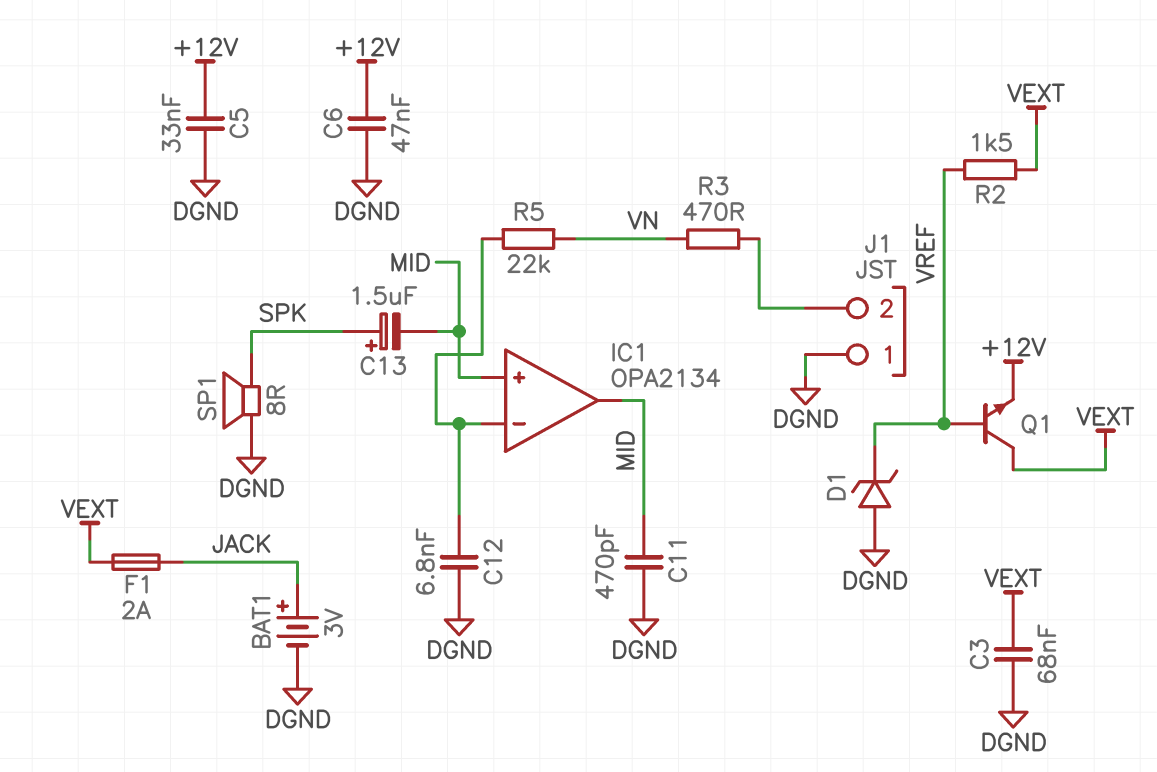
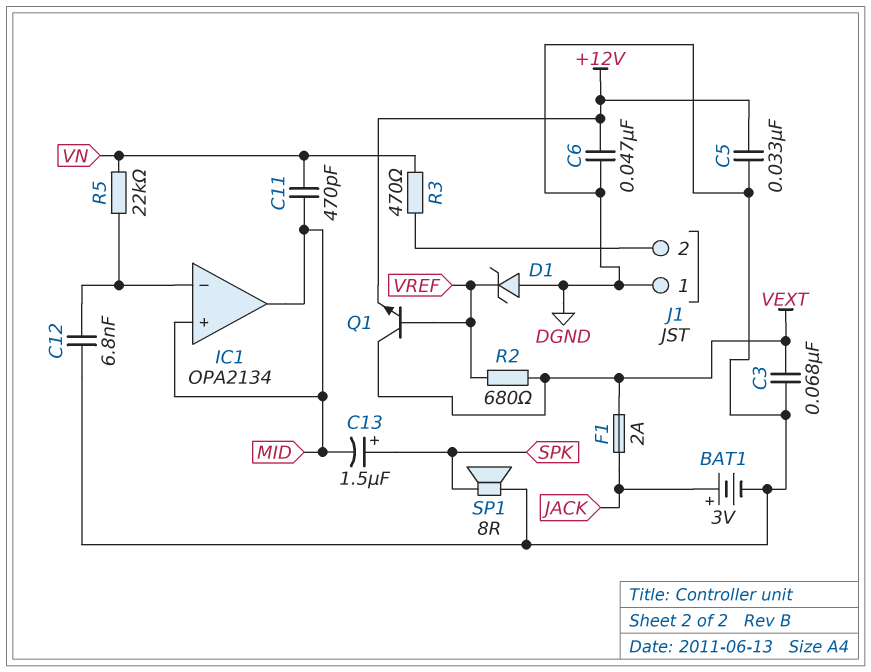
C11: 470pF (DGND, MID) -> 470pF (MID, VN)
R2: 1.5k (VEXT, VREF) -> 680 (VEXT, VREF)

